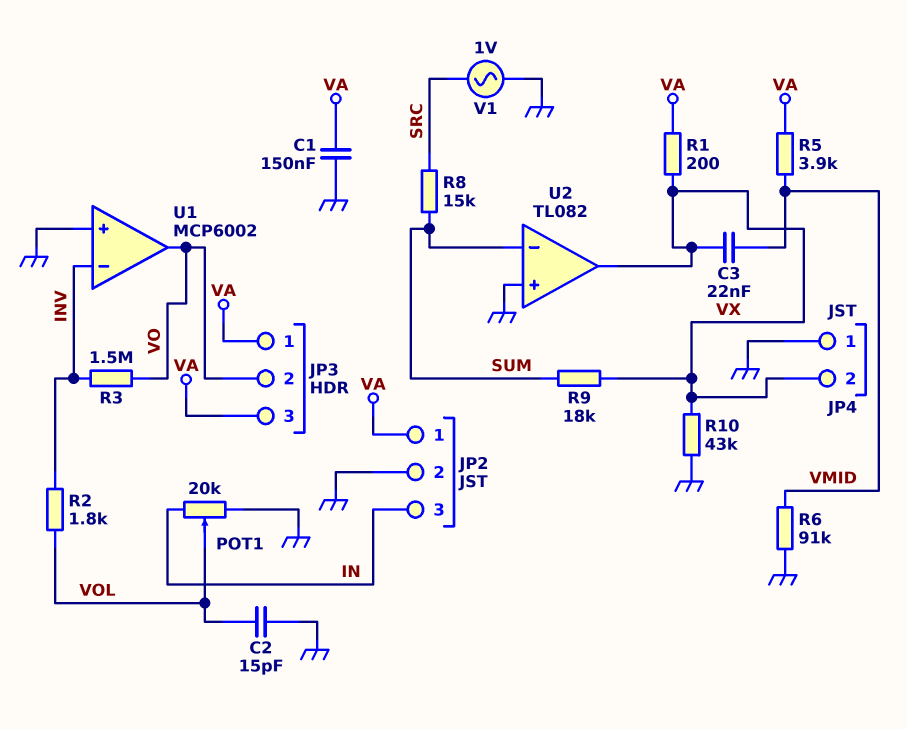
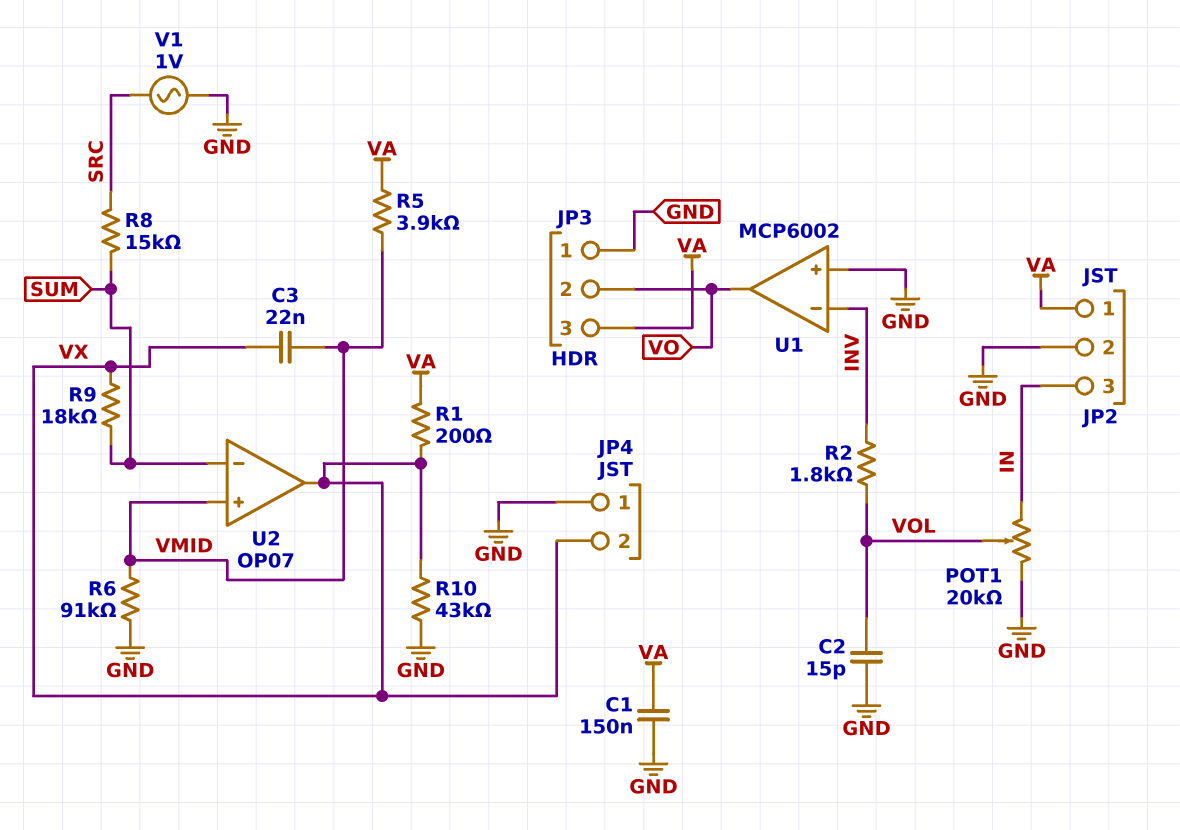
JP3 pin 1: VA -> GND
R3: 1.5M (INV, VO) -> none
U2: TL082 -> OP07
U2 pin in+: GND -> VMID

